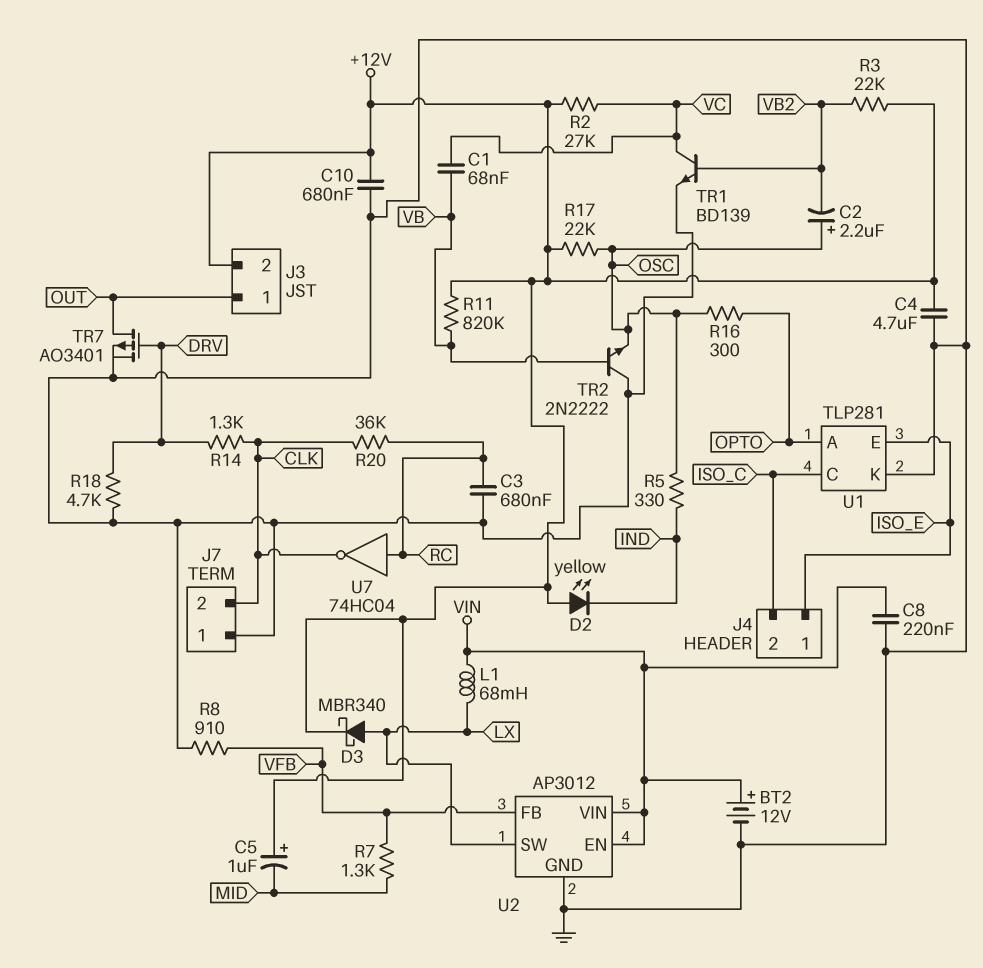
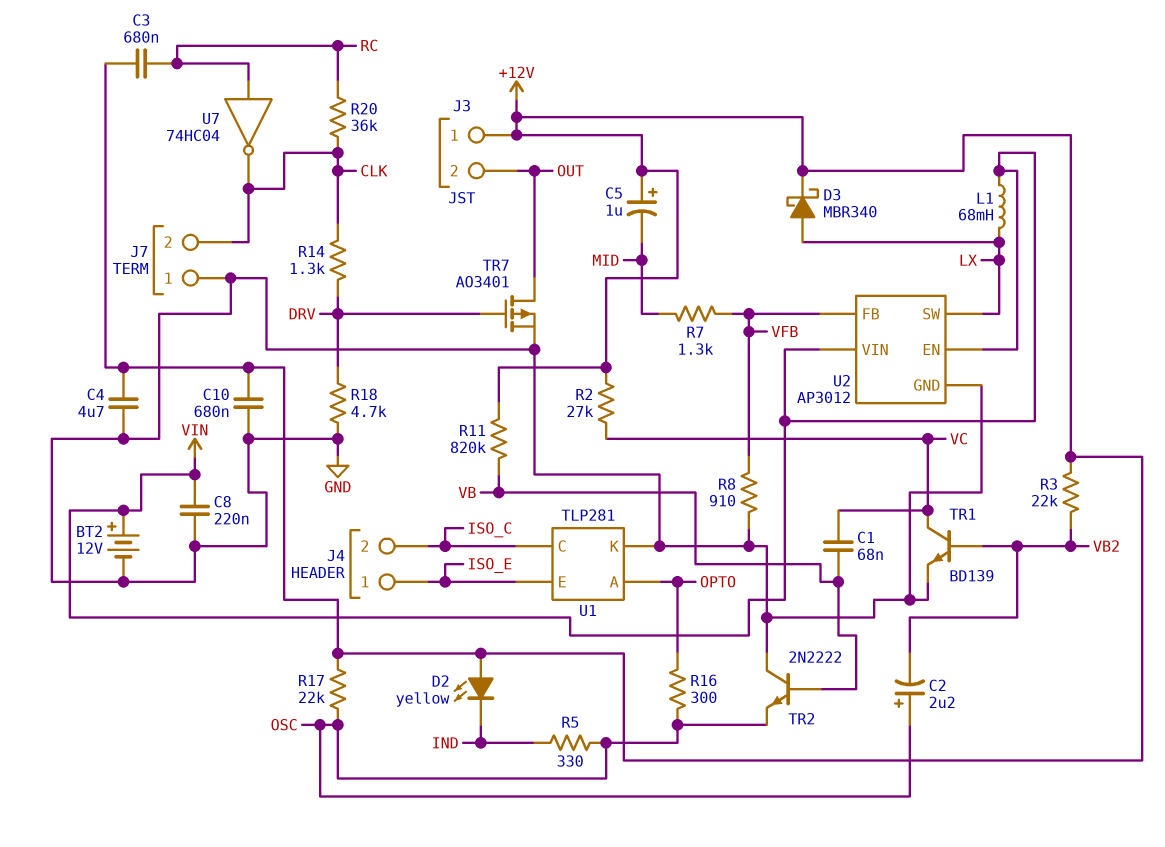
C3: 680nF (GND, RC) -> 680nF (+12V, RC)
J3 pin 1: OUT -> +12V
J3 pin 2: +12V -> OUT

